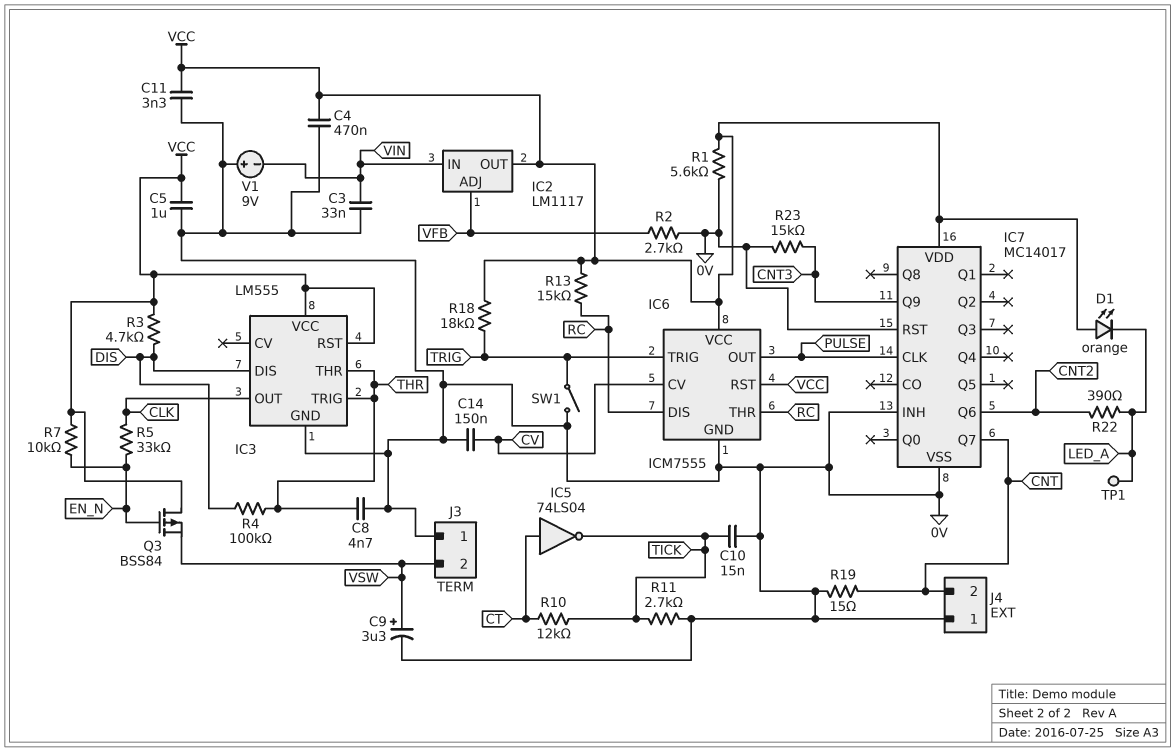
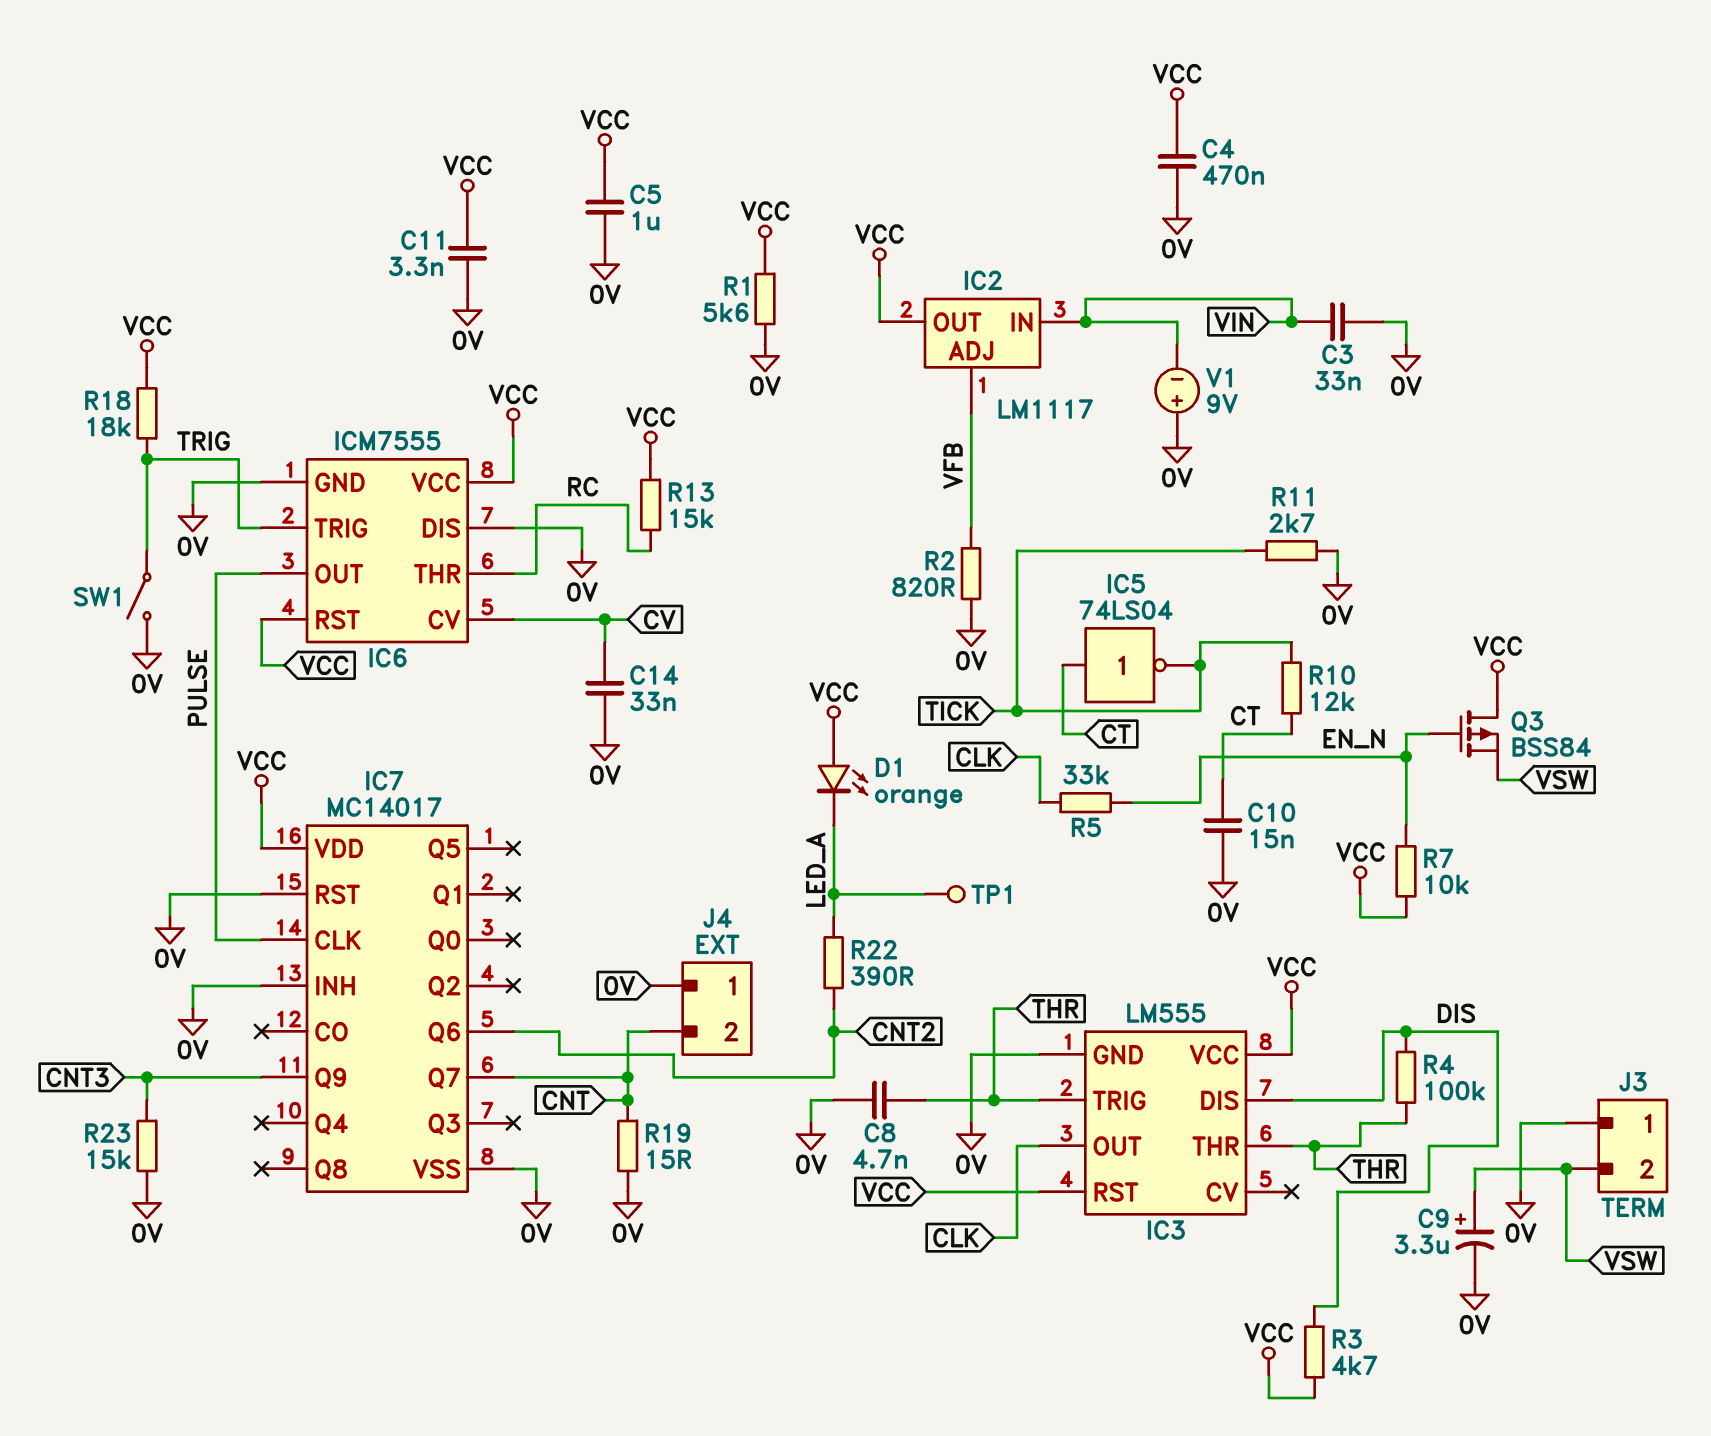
C10: 15nF (0V, TICK) -> 15nF (0V, CT)
C14: 150nF (0V, CV) -> 33nF (0V, CV)
IC6 pin DIS: RC -> 0V
R2: 2.7k (0V, VFB) -> 820 (0V, VFB)

